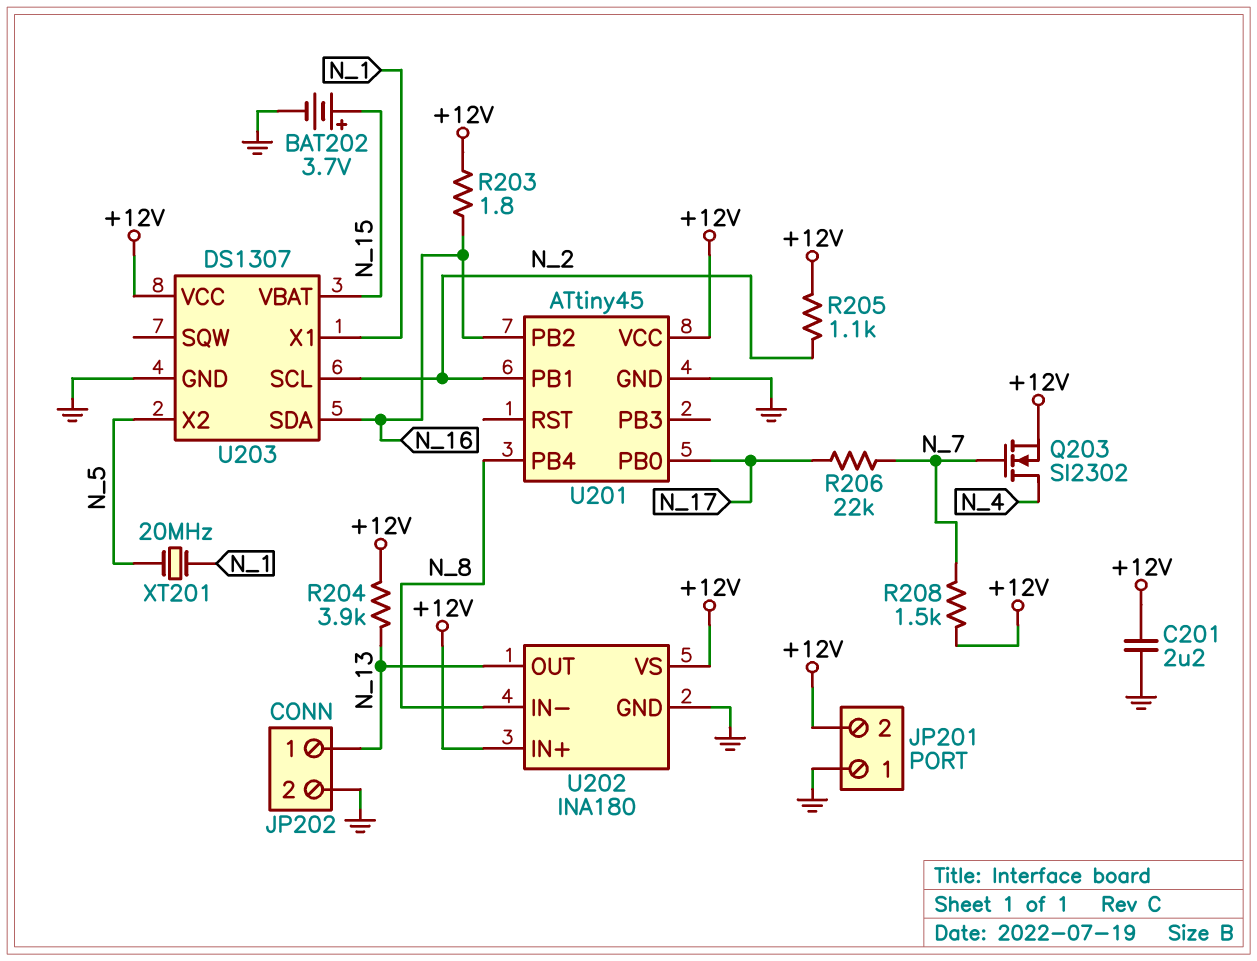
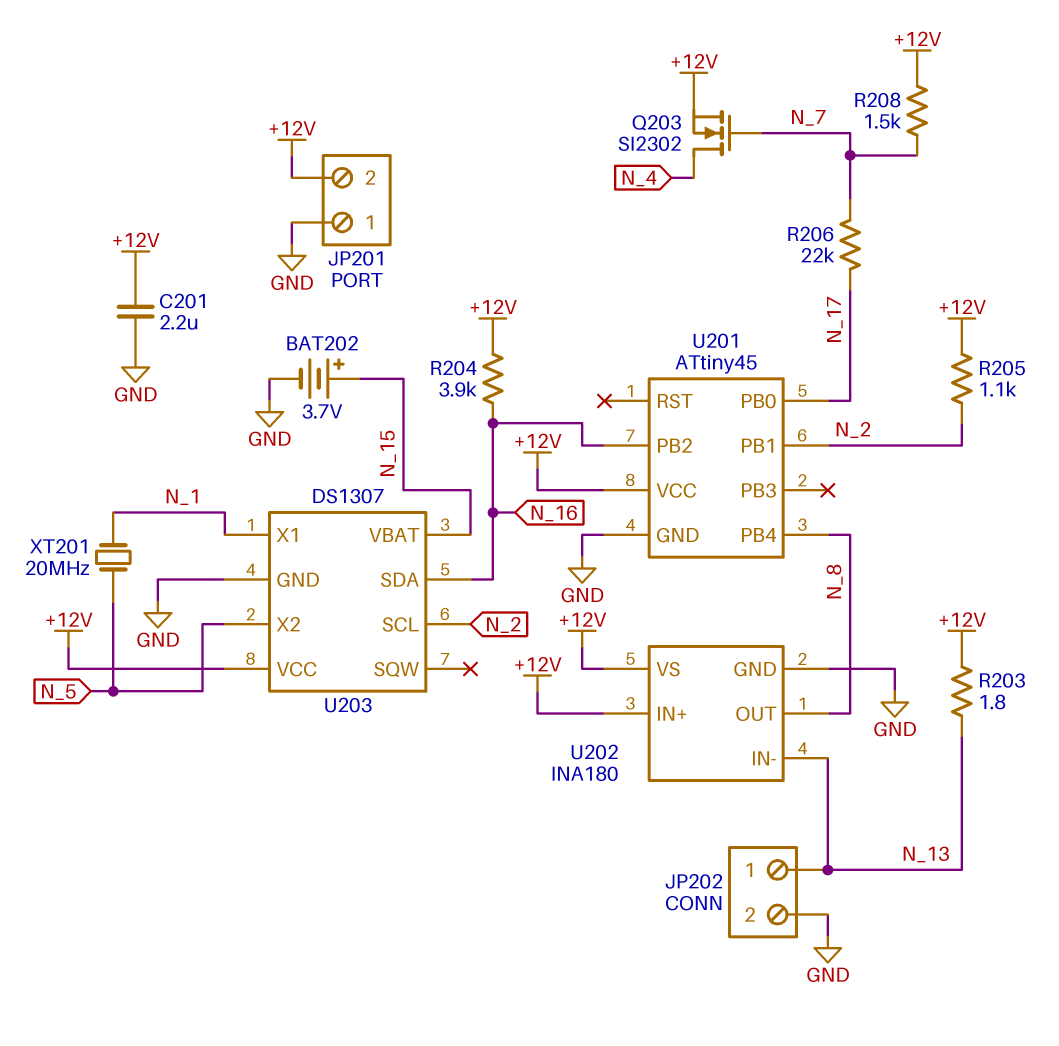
R203: 1.8 (+12V, N_16) -> 1.8 (+12V, N_13)
R204: 3.9k (+12V, N_13) -> 3.9k (+12V, N_16)
U202 pin IN-: N_8 -> N_13
U202 pin OUT: N_13 -> N_8

